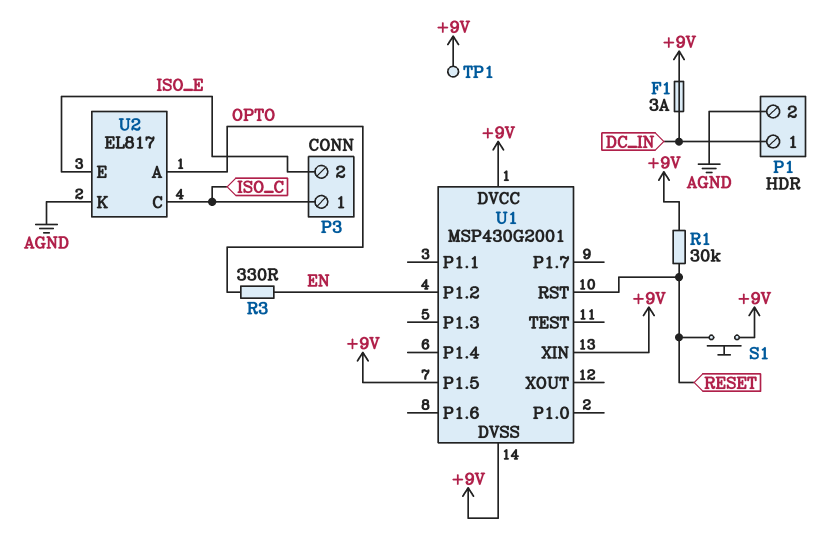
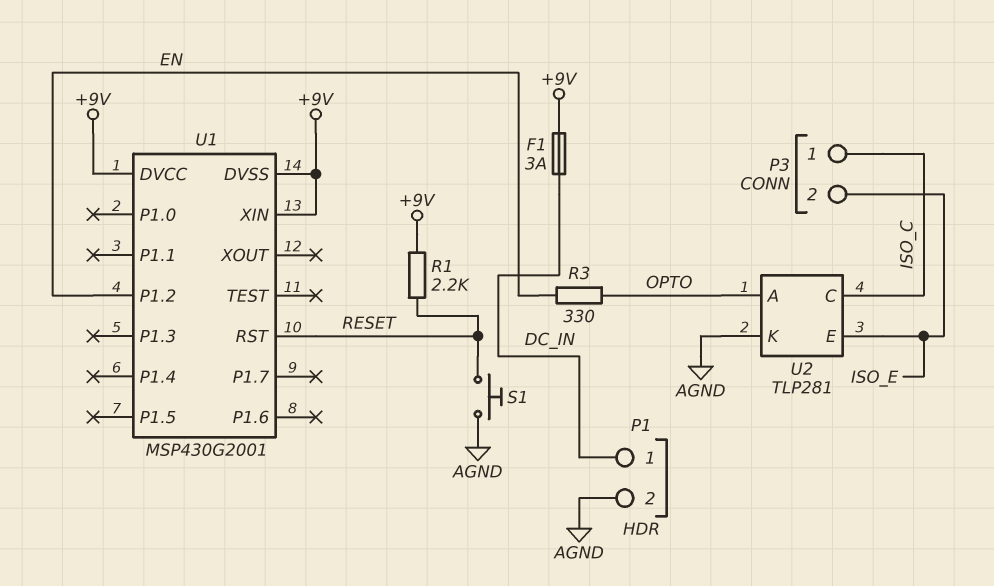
R1: 30k (+9V, RESET) -> 2.2k (+9V, RESET)
S1: button (+9V, RESET) -> button (AGND, RESET)
TP1: test point (+9V) -> none
U1 pin P1.5: +9V -> none
U2: EL817 -> TLP281

